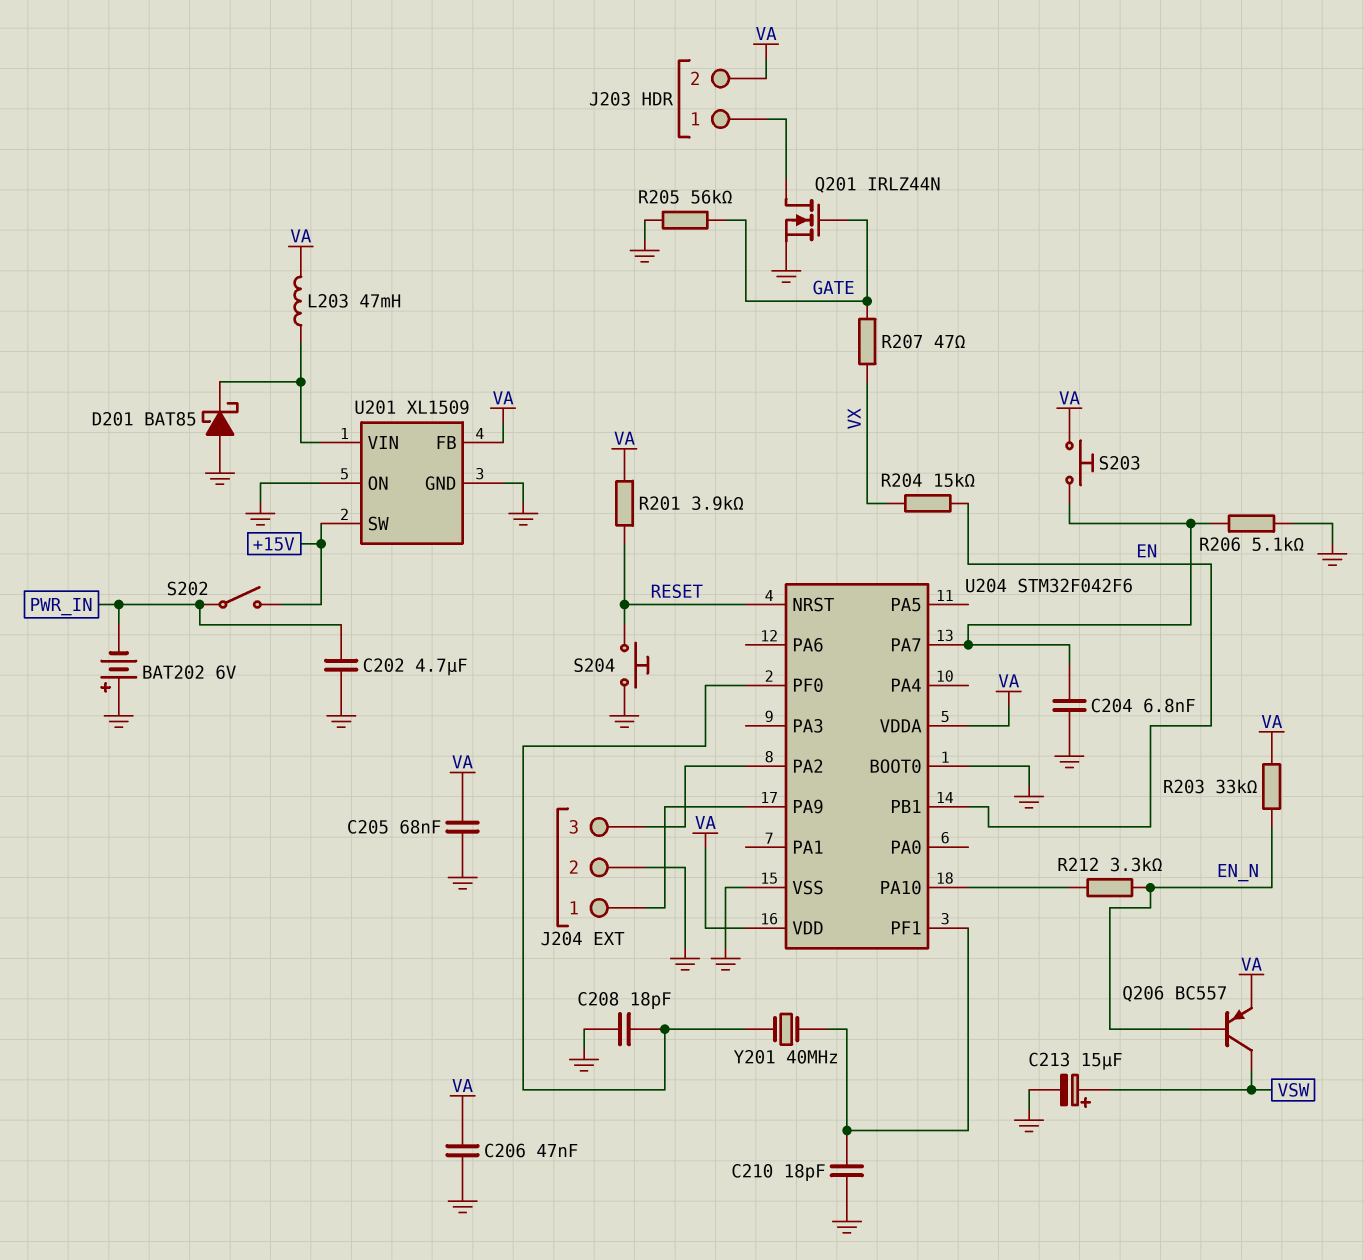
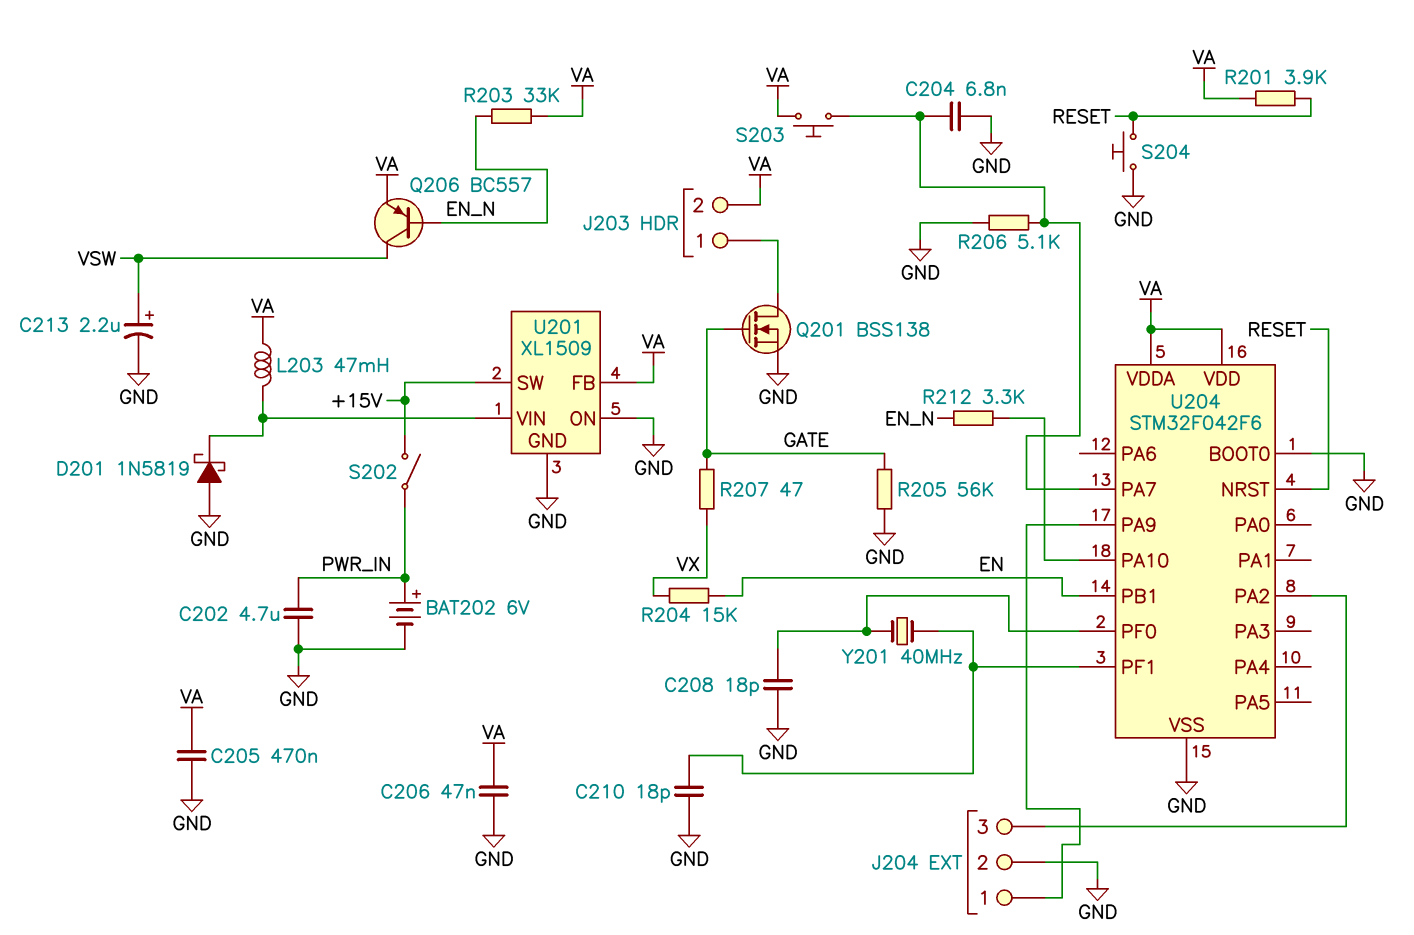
BAT202: 6V (plus GND, minus PWR_IN) -> 6V (plus PWR_IN, minus GND)
C205: 68nF (GND, VA) -> 470nF (GND, VA)
C213: 15uF (plus VSW, minus GND) -> 2.2uF (plus VSW, minus GND)
D201: schottky BAT85 (A GND, K U201/VIN) -> schottky 1N5819 (A GND, K U201/VIN)
Q201: NMOS IRLZ44N (G GATE, D J203/1, S GND) -> NMOS BSS138 (G GATE, D J203/1, S GND)

